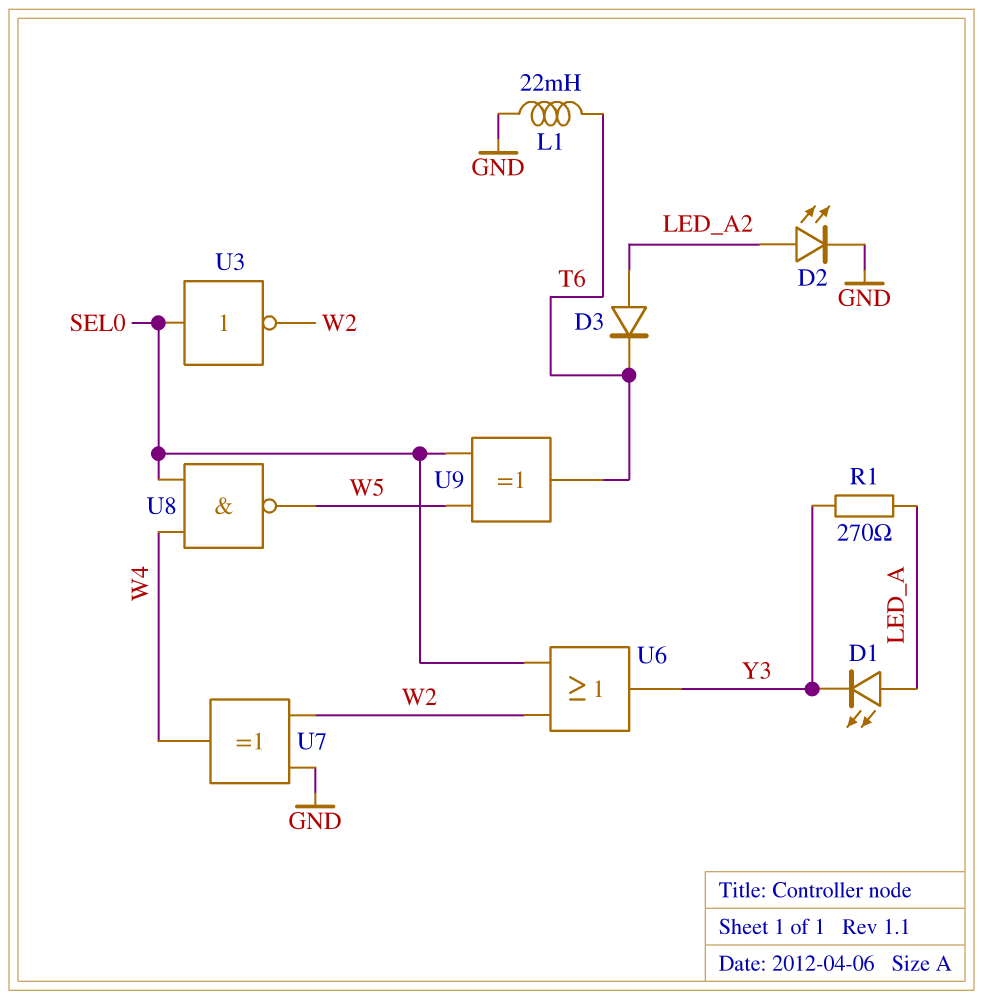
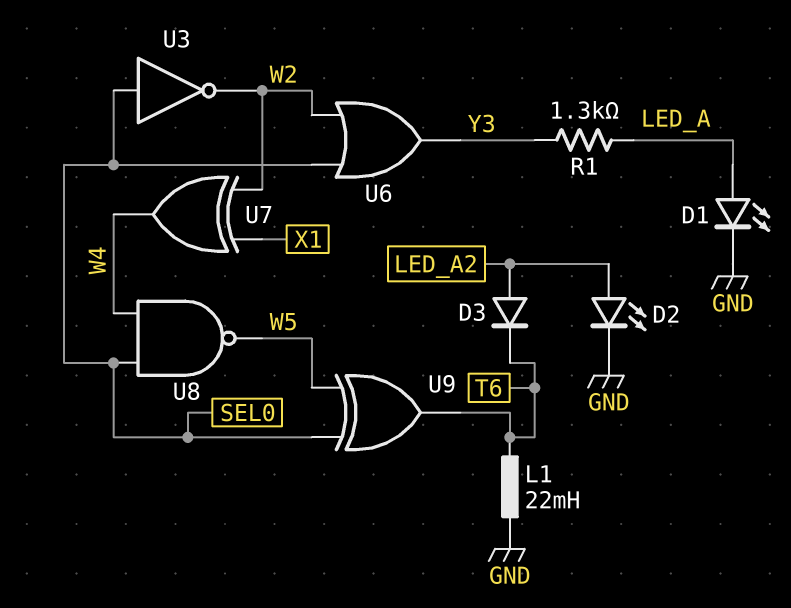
D1: LED (A LED_A, K Y3) -> LED (A LED_A, K GND)
R1: 270 (LED_A, Y3) -> 1.3k (LED_A, Y3)
U7: XOR (in GND, in W2, out W4) -> XOR (in W2, in X1, out W4)

